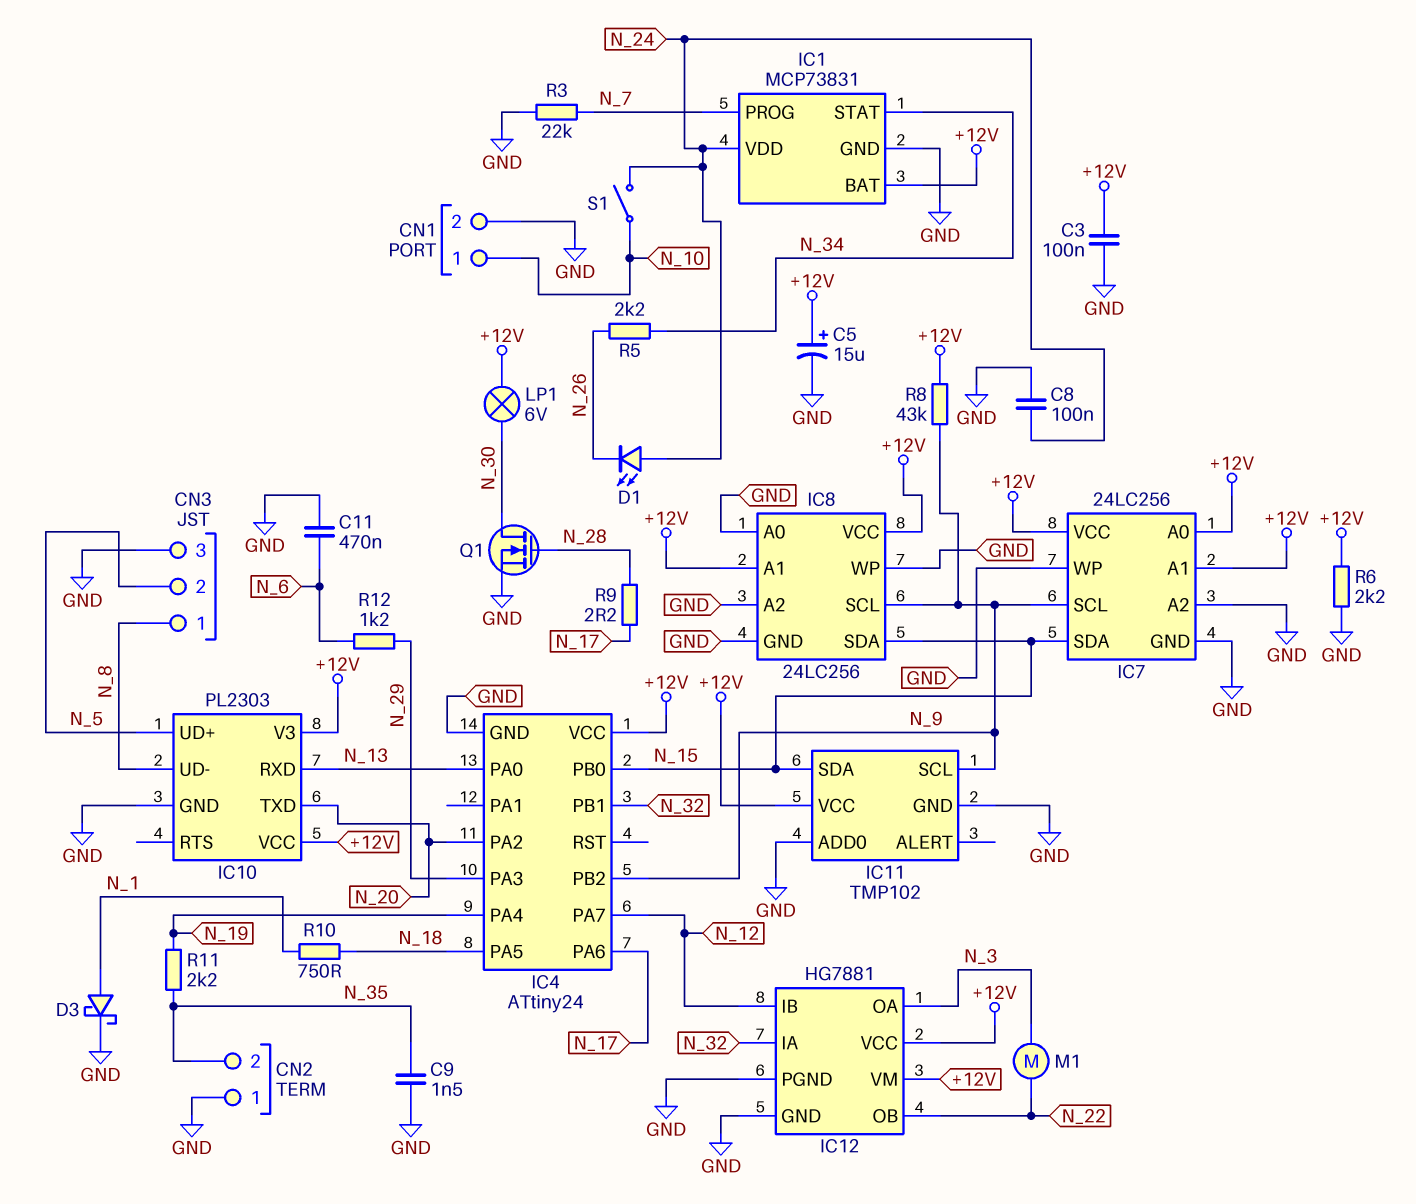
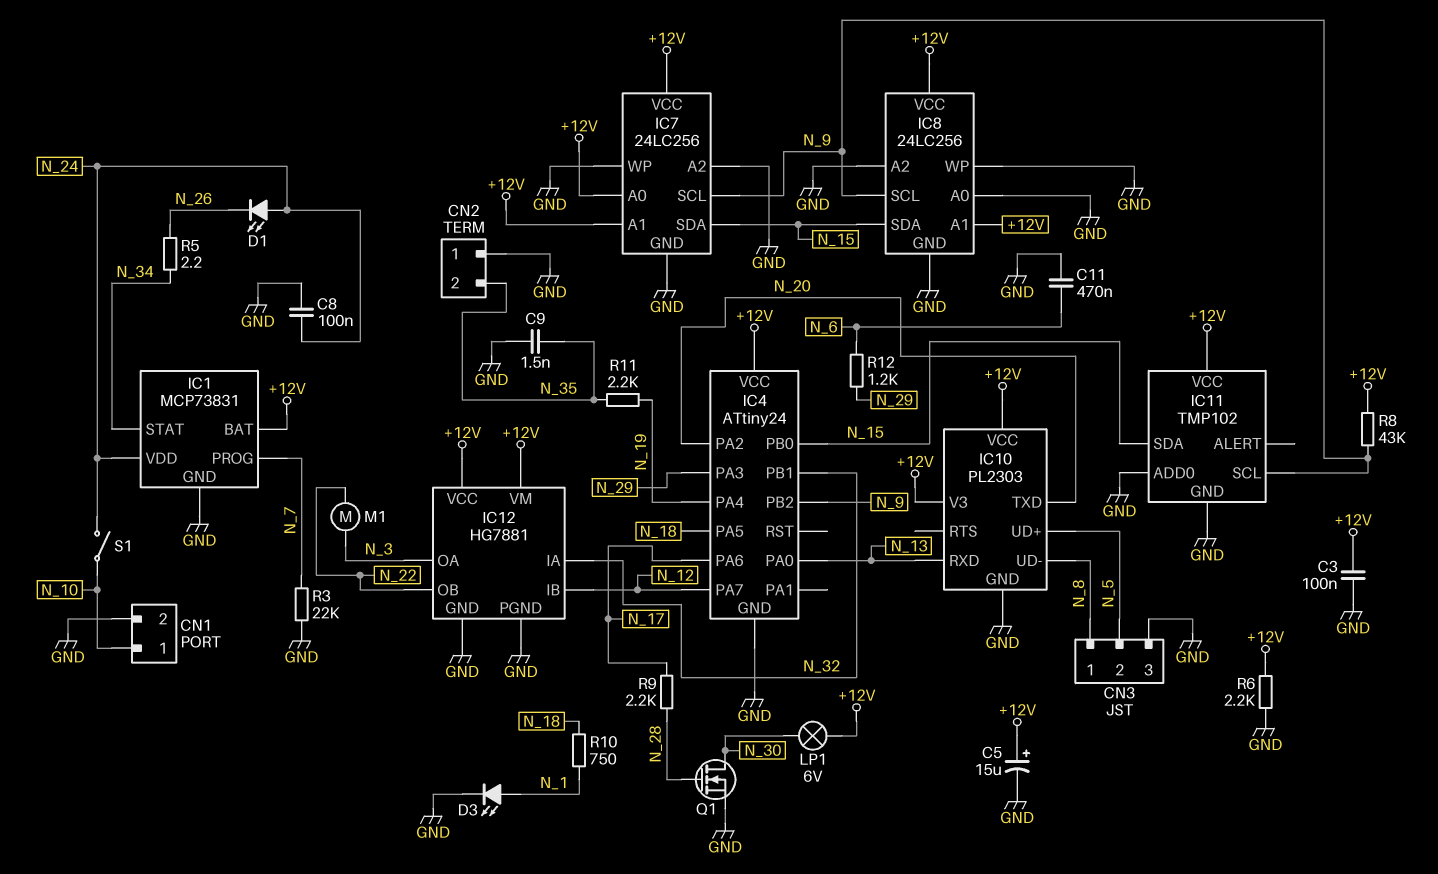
D3: schottky (A N_1, K GND) -> LED (A N_1, K GND)
R5: 2.2k (N_26, N_34) -> 2.2 (N_26, N_34)
R9: 2.2 (N_17, N_28) -> 2.2k (N_17, N_28)

